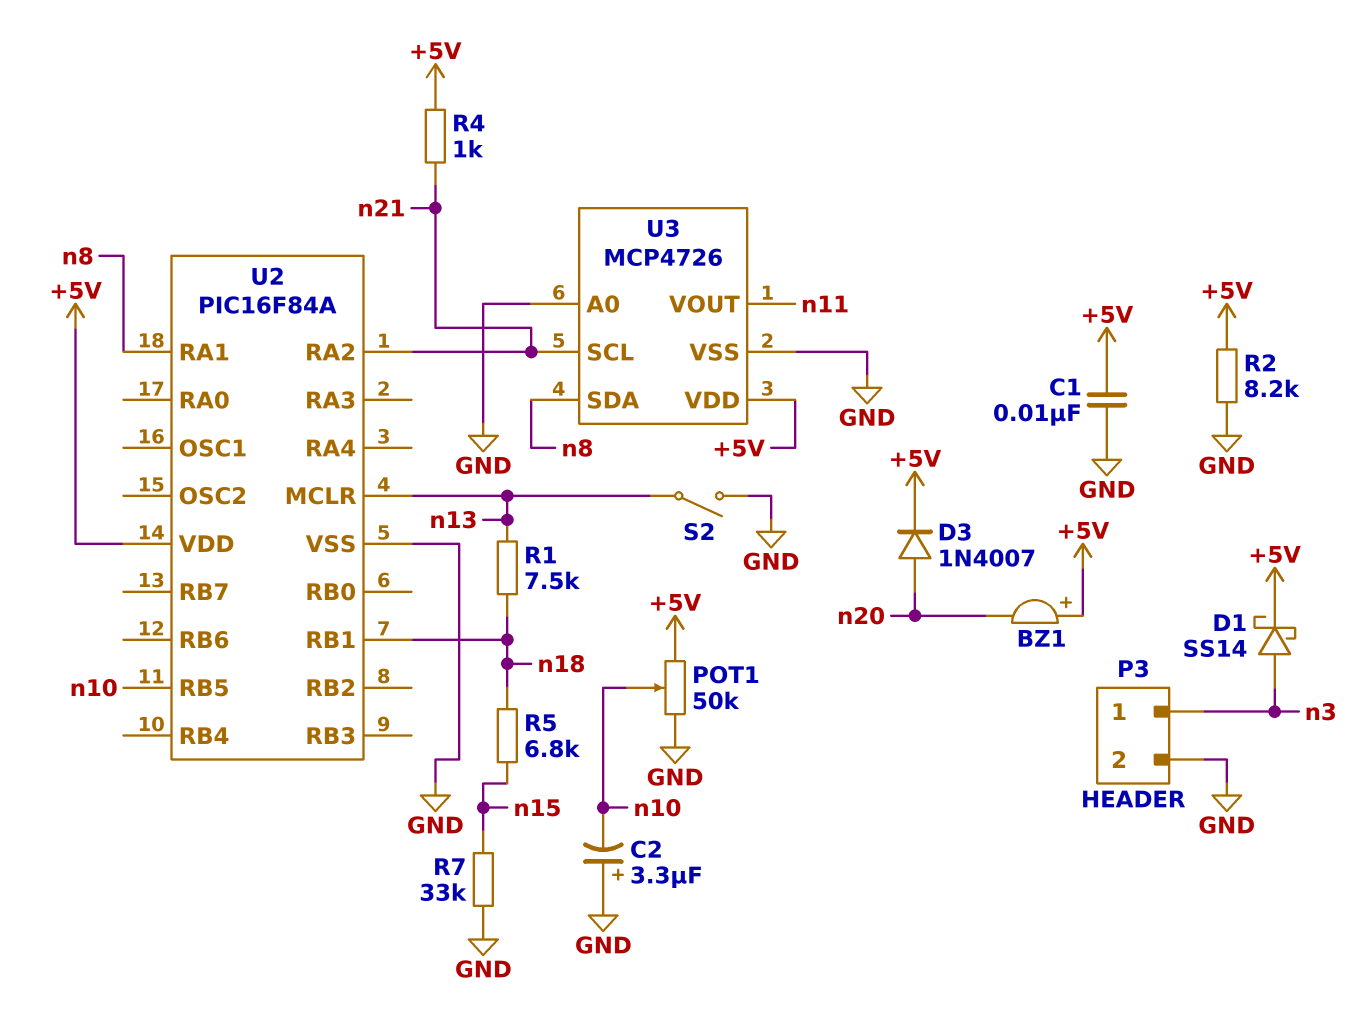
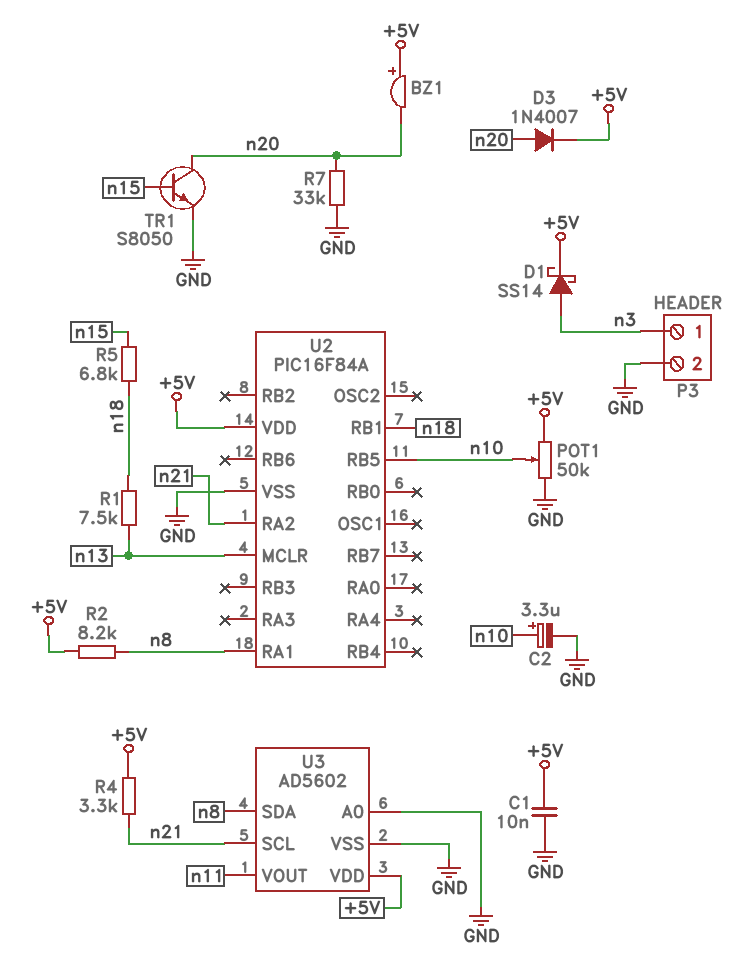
C2: 3.3uF (plus GND, minus n10) -> 3.3uF (plus n10, minus GND)
R2: 8.2k (+5V, GND) -> 8.2k (+5V, n8)
R4: 1k (+5V, n21) -> 3.3k (+5V, n21)
R7: 33k (GND, n15) -> 33k (GND, n20)
S2: switch (GND, n13) -> none
TR1: none -> NPN S8050 (B n15, C n20, E GND)
U3: MCP4726 -> AD5602

